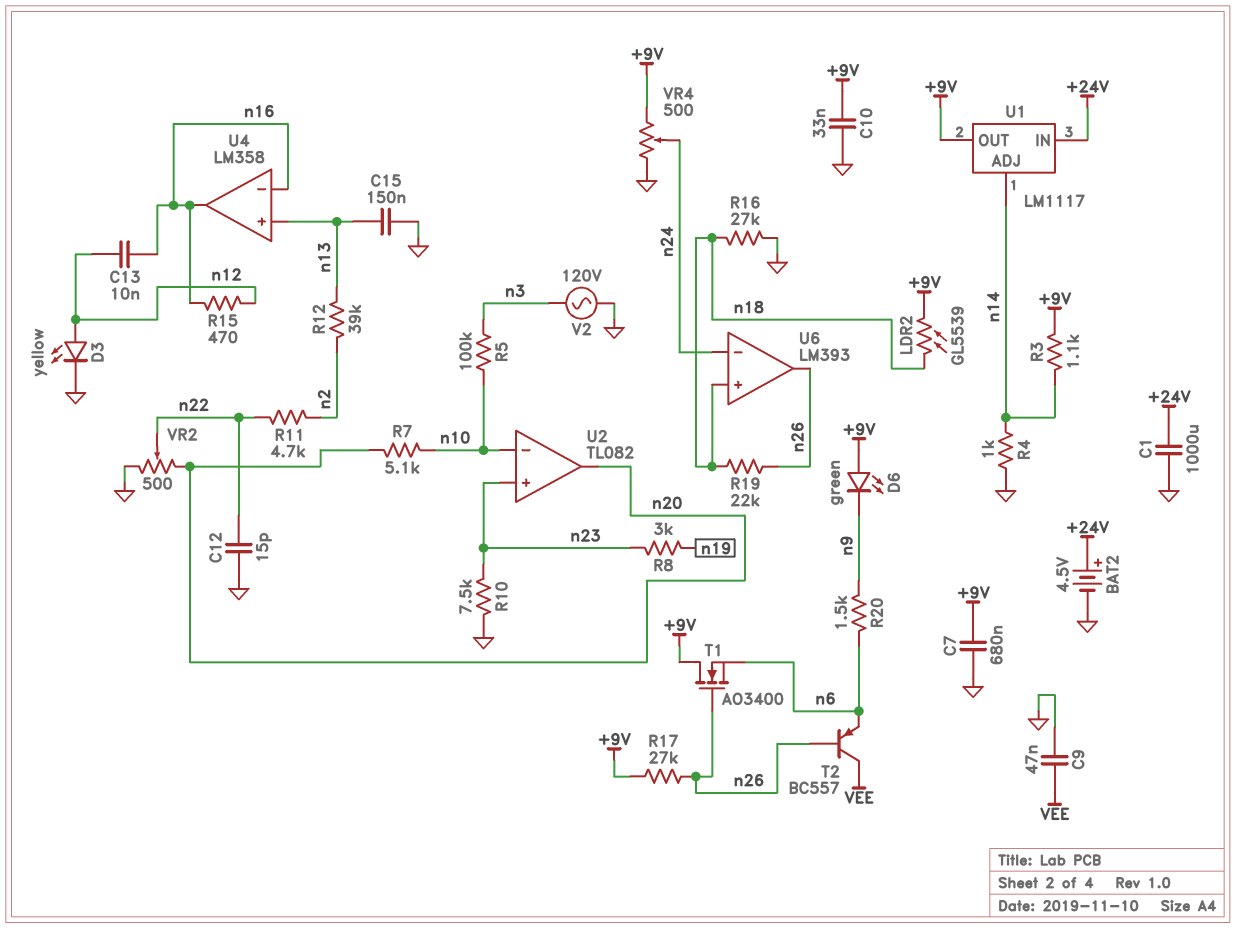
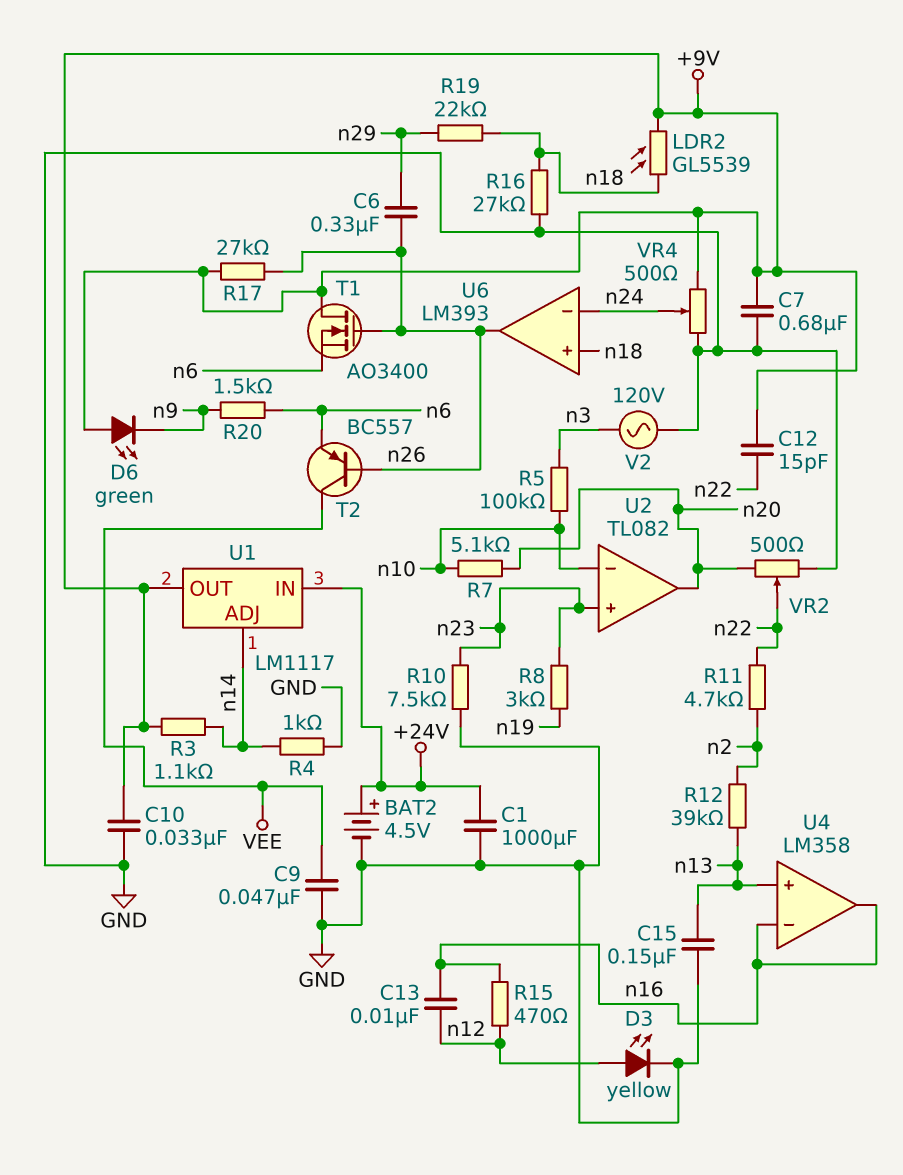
C6: none -> 330nF (n26, n29)
C12: 15pF (GND, n22) -> 15pF (+9V, n22)
R19: 22k (n18, n26) -> 22k (n18, n29)

